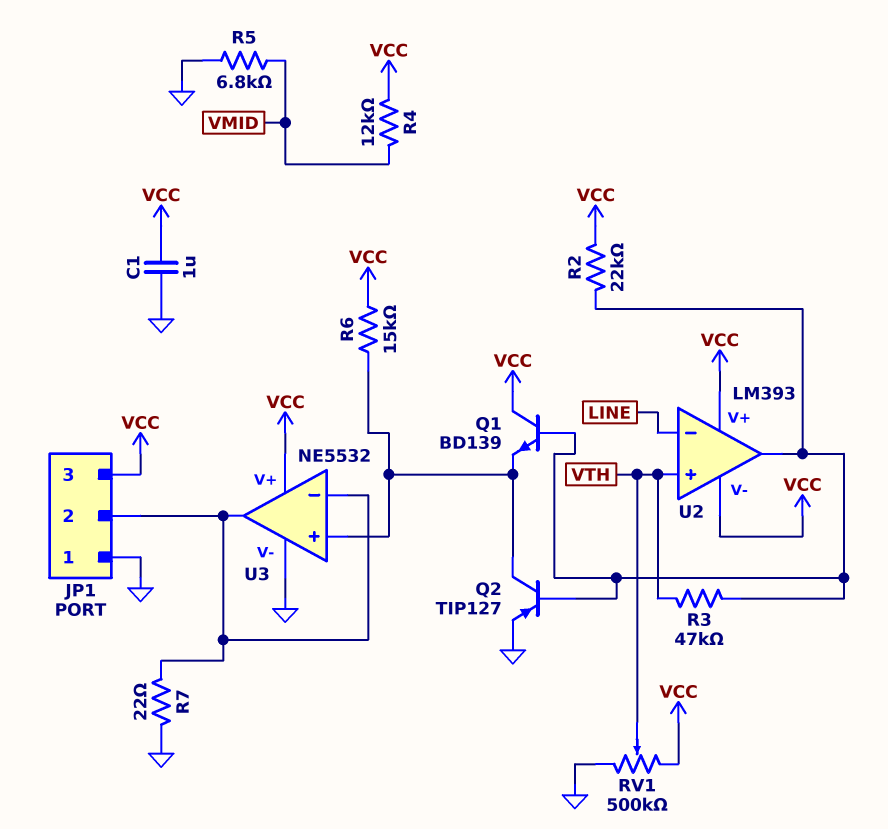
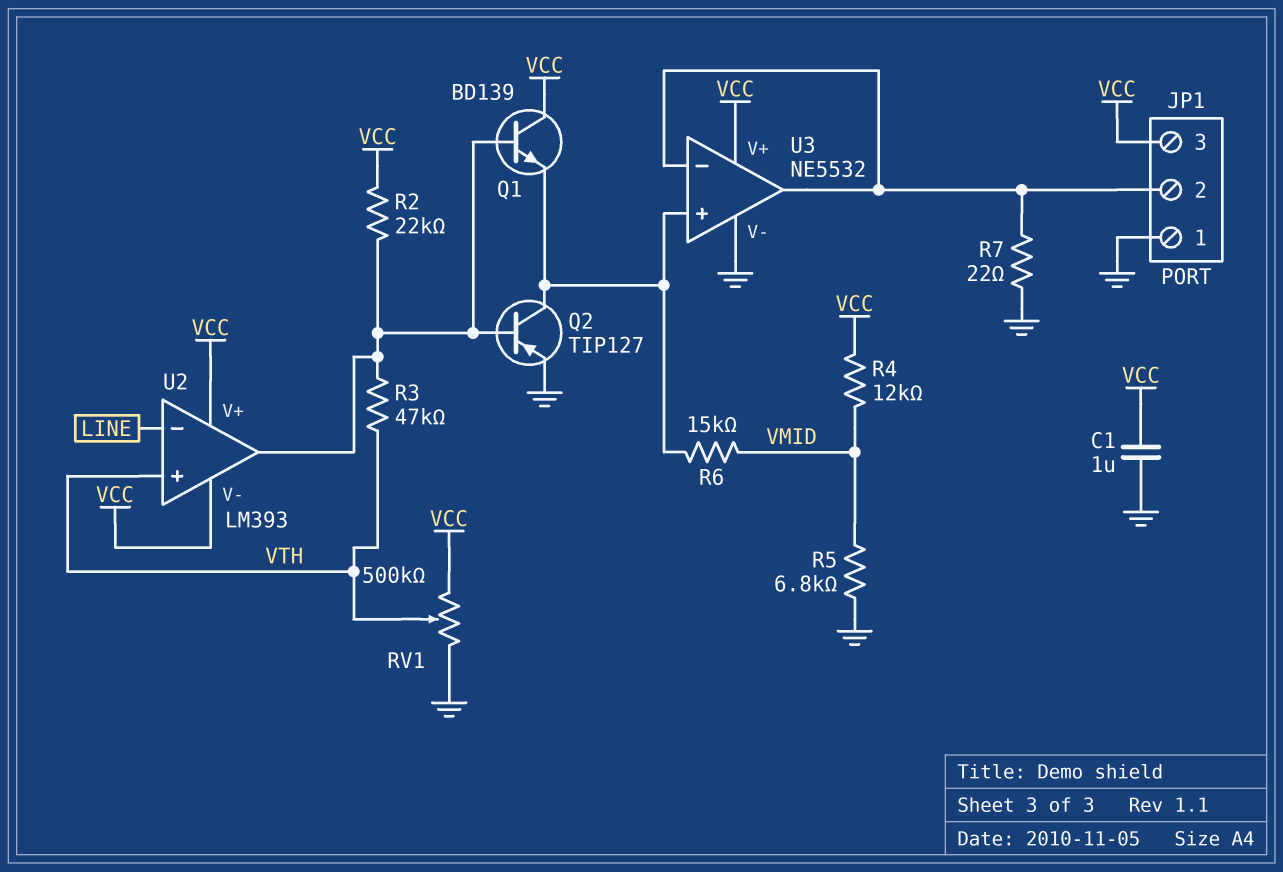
R6: 15k (U3/in+, VCC) -> 15k (U3/in+, VMID)

